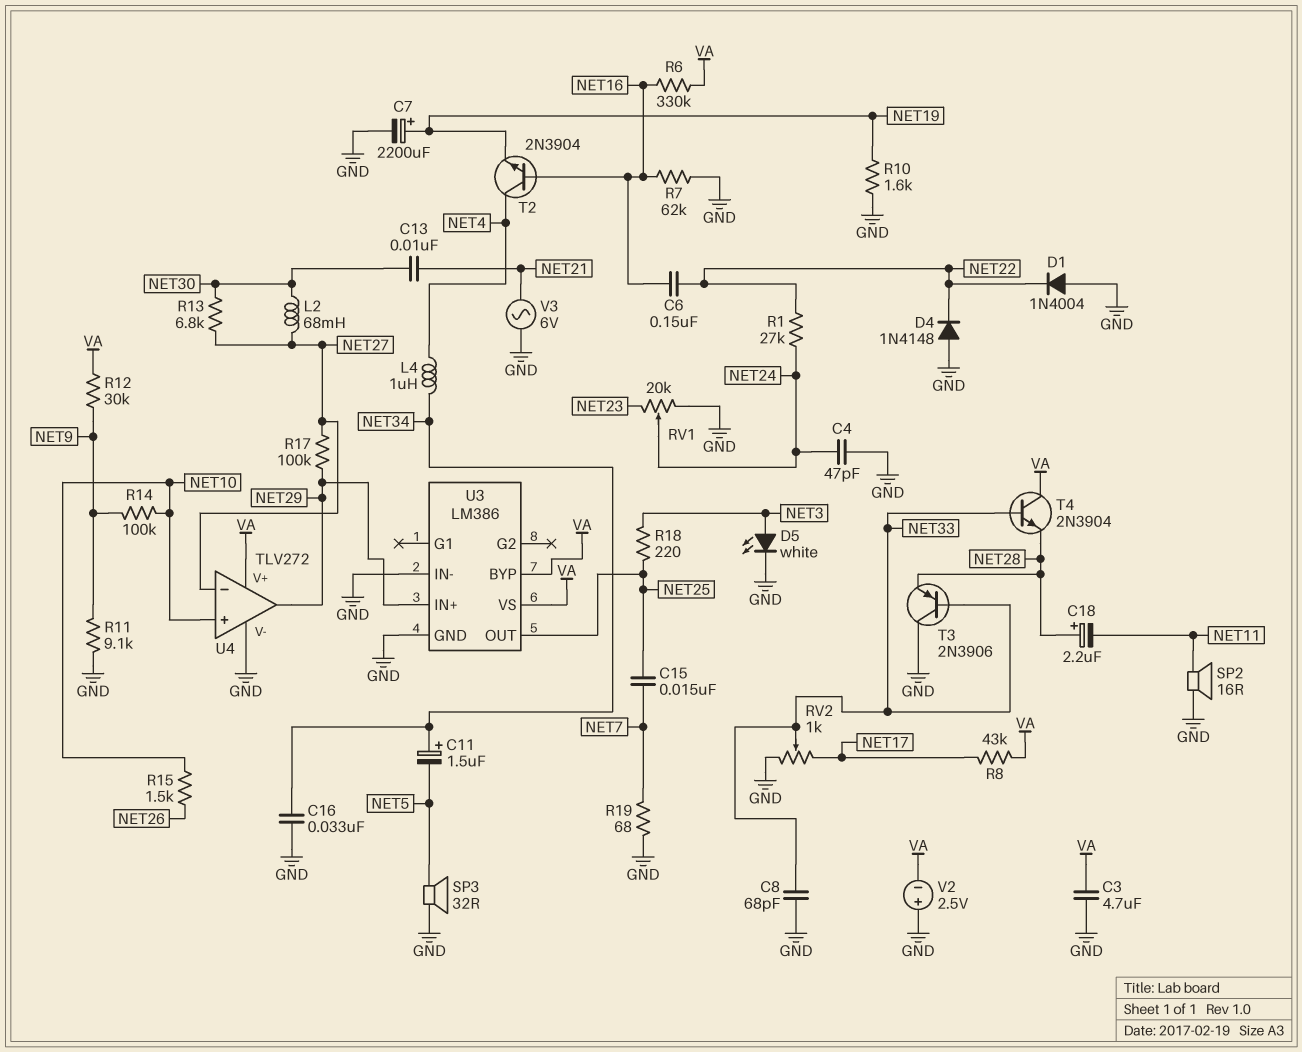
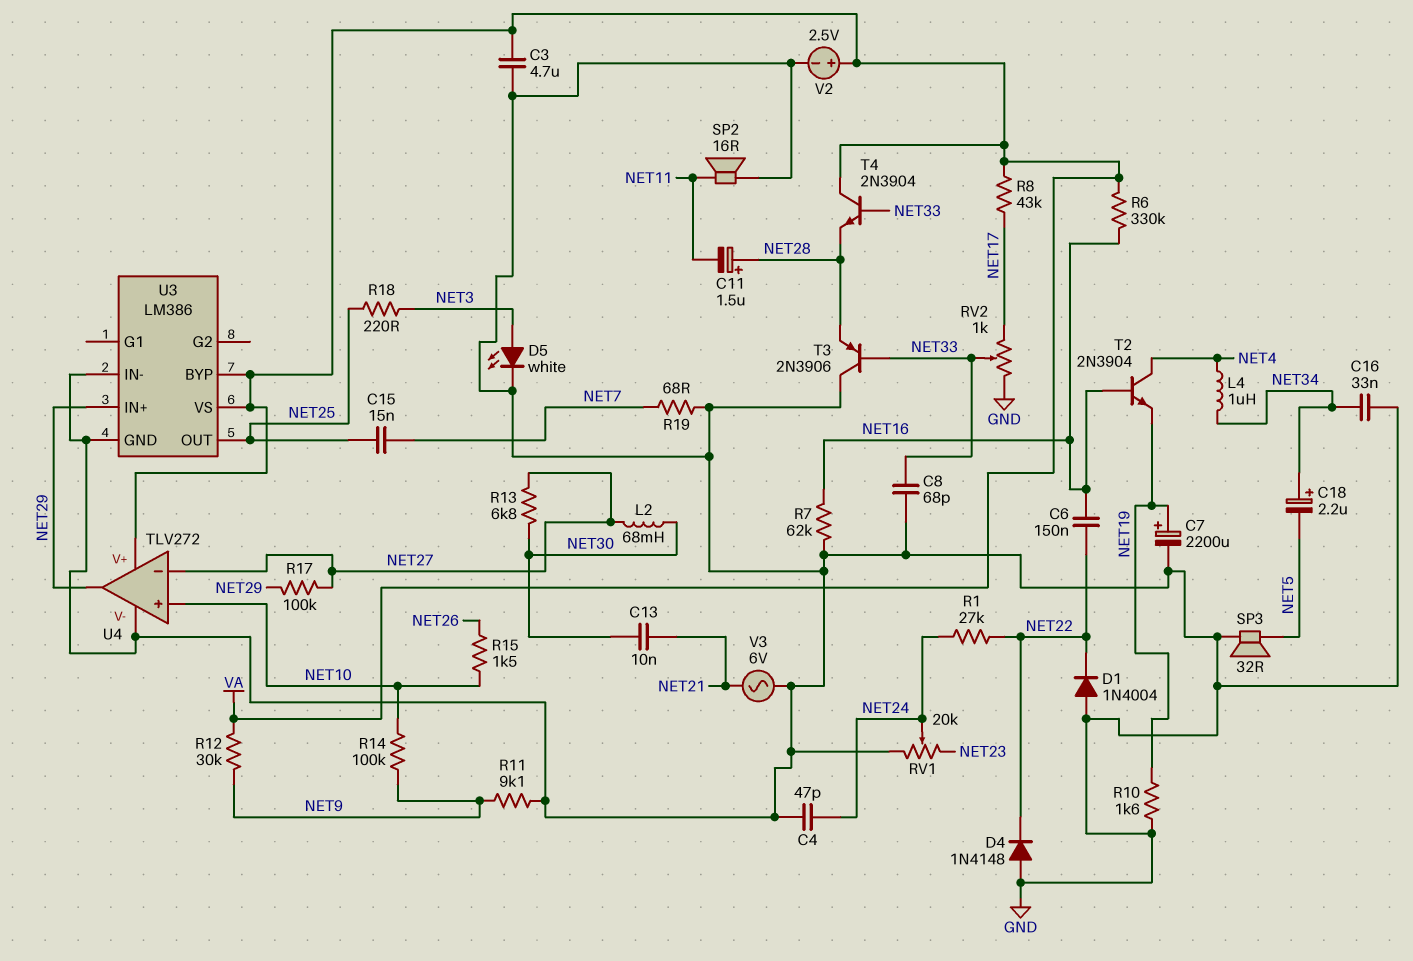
C11: 1.5uF (plus NET34, minus NET5) -> 1.5uF (plus NET28, minus NET11)
C18: 2.2uF (plus NET28, minus NET11) -> 2.2uF (plus NET34, minus NET5)
V2: 2.5V (plus GND, minus VA) -> 2.5V (plus VA, minus GND)

